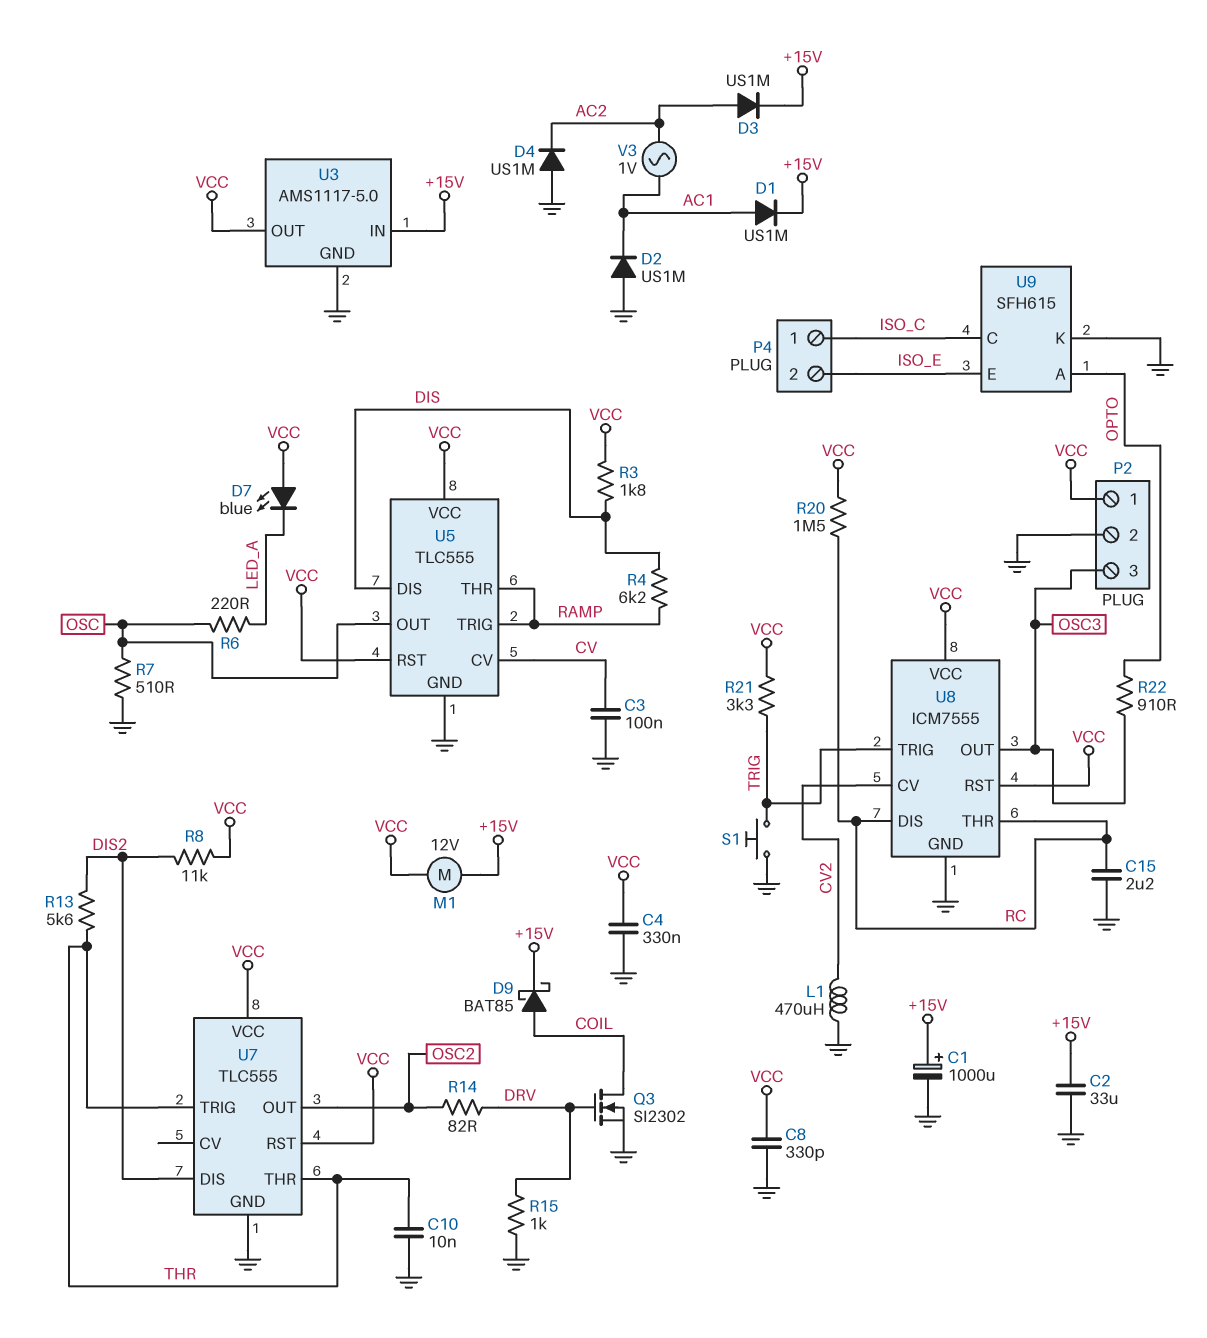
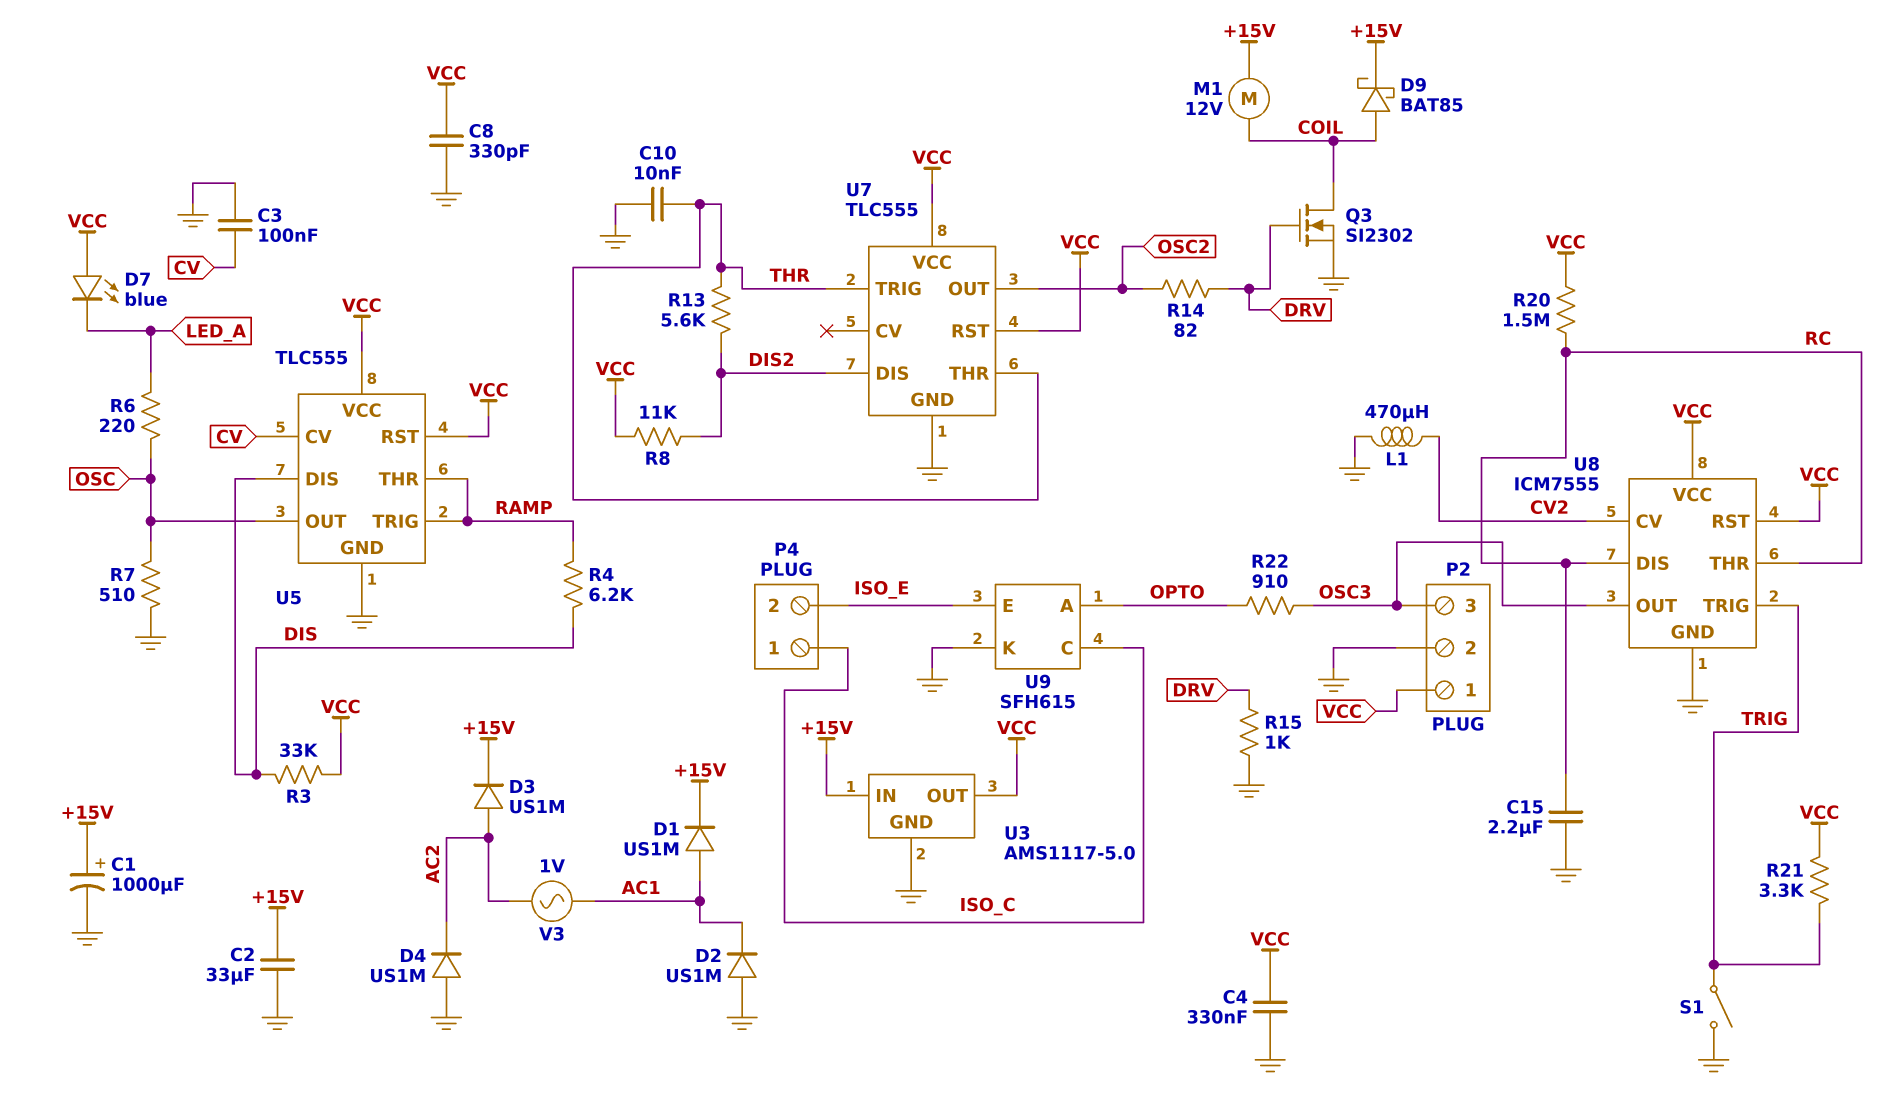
M1: motor 12V (+15V, VCC) -> motor 12V (+15V, COIL)
R3: 1.8k (DIS, VCC) -> 33k (DIS, VCC)
S1: button (GND, TRIG) -> switch (GND, TRIG)

